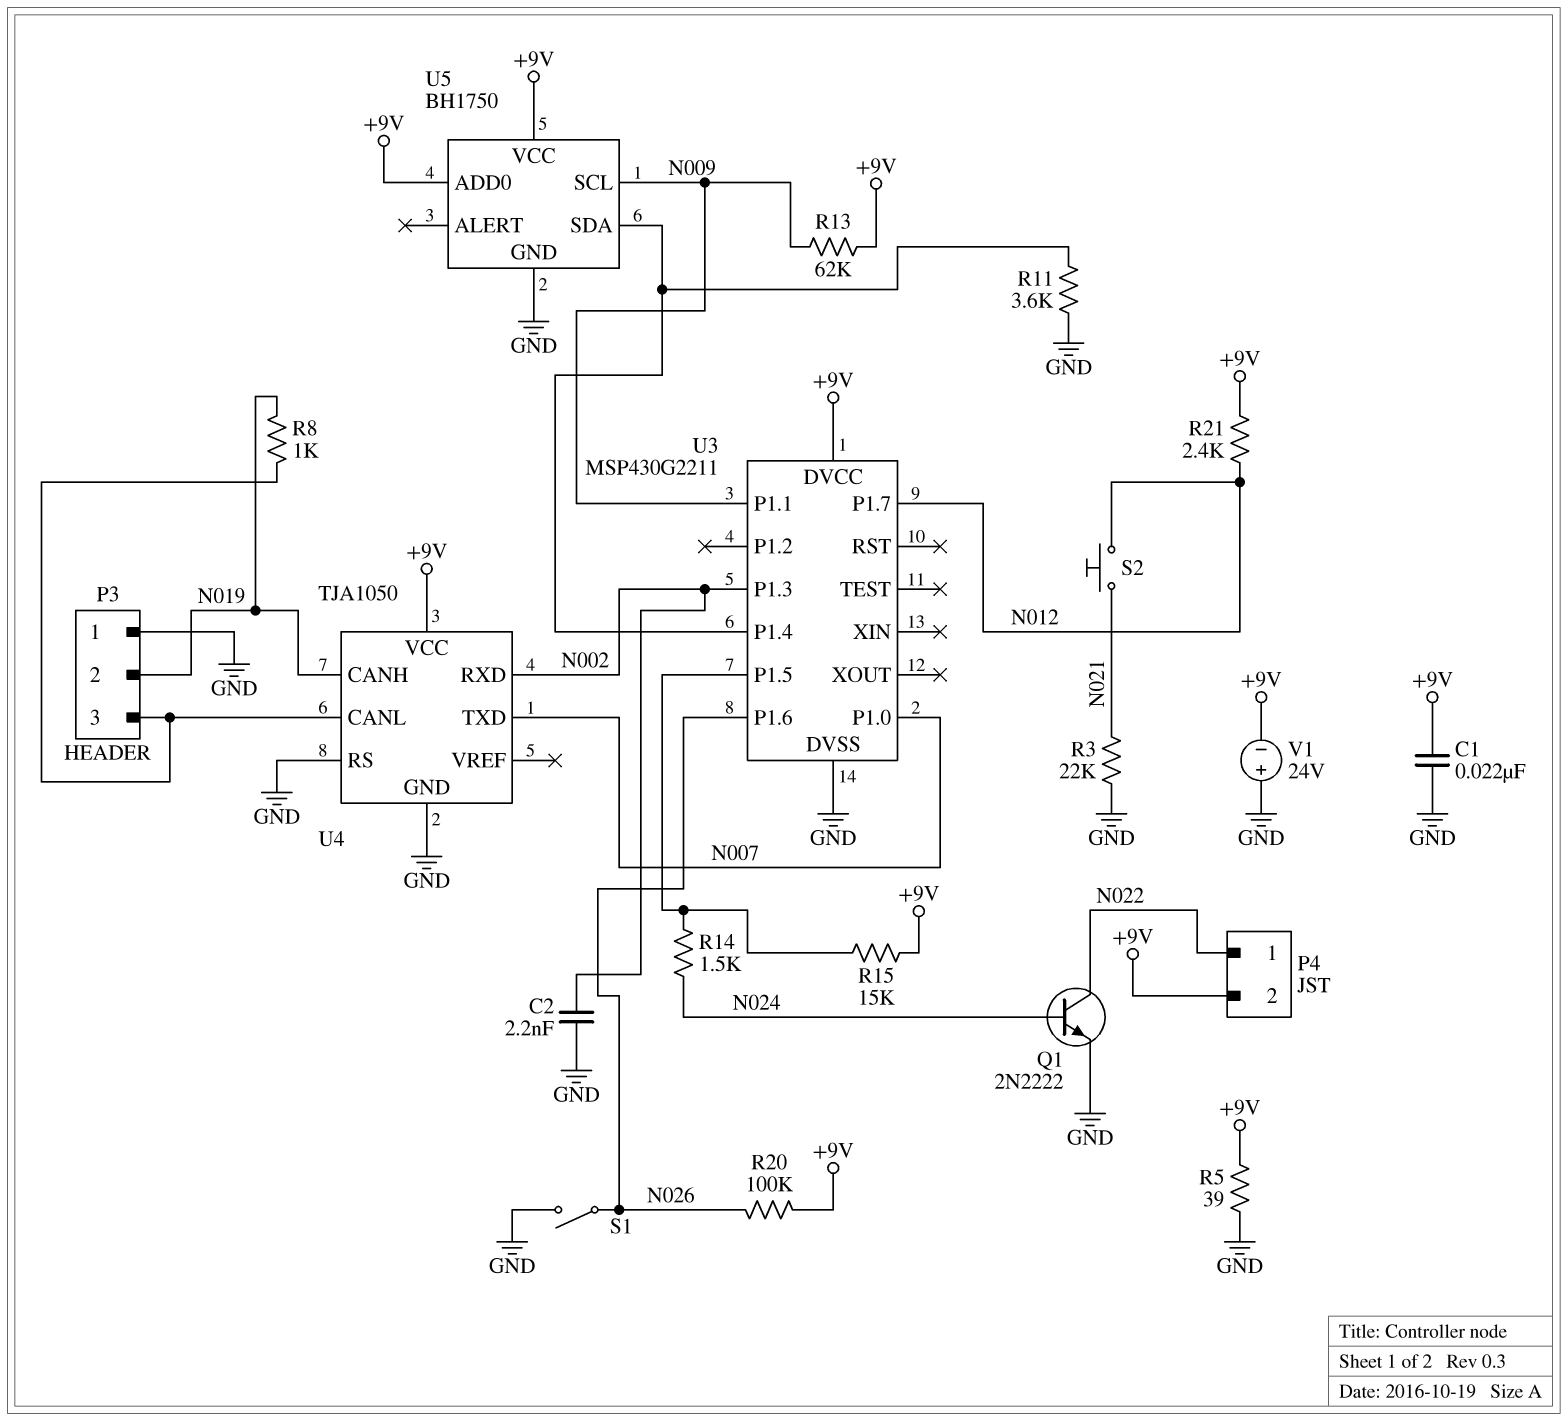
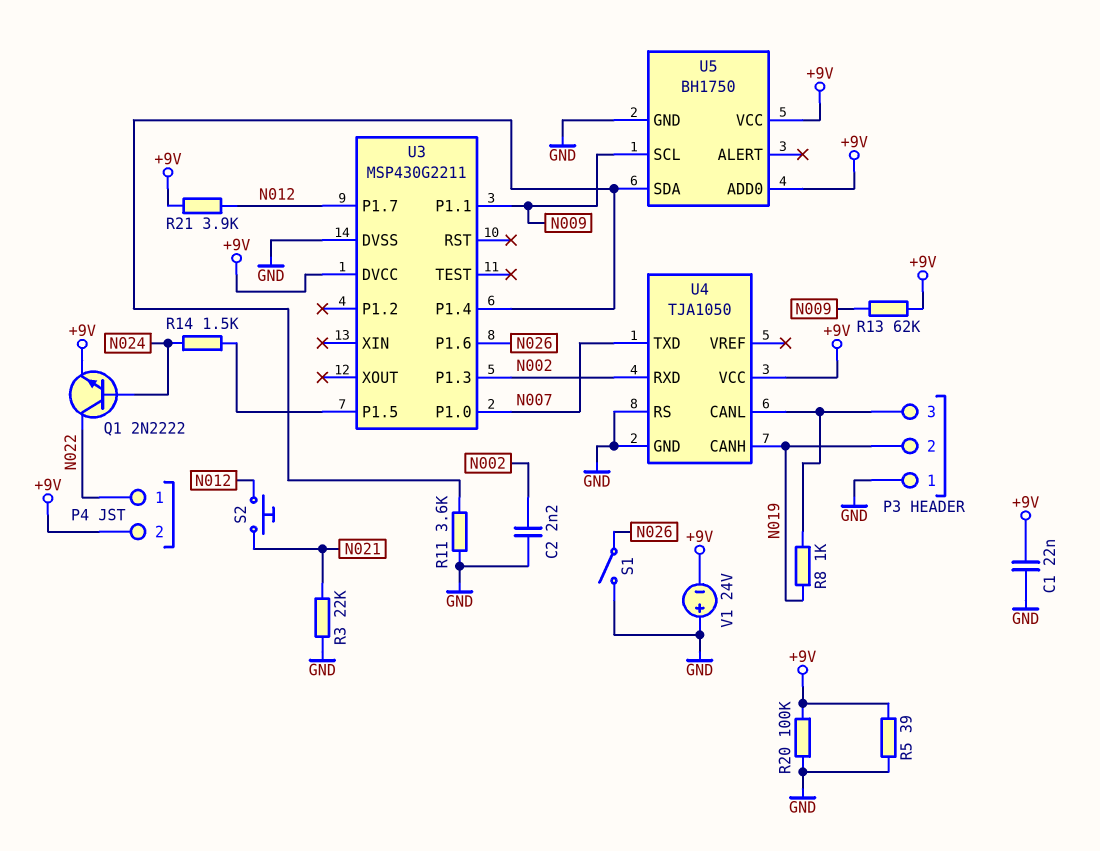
Q1: NPN 2N2222 (B N024, C N022, E GND) -> NPN 2N2222 (B N024, C N022, E +9V)
R15: 15k (+9V, U3/P1.5) -> none
R20: 100k (+9V, N026) -> 100k (+9V, GND)
R21: 2.4k (+9V, N012) -> 3.9k (+9V, N012)

